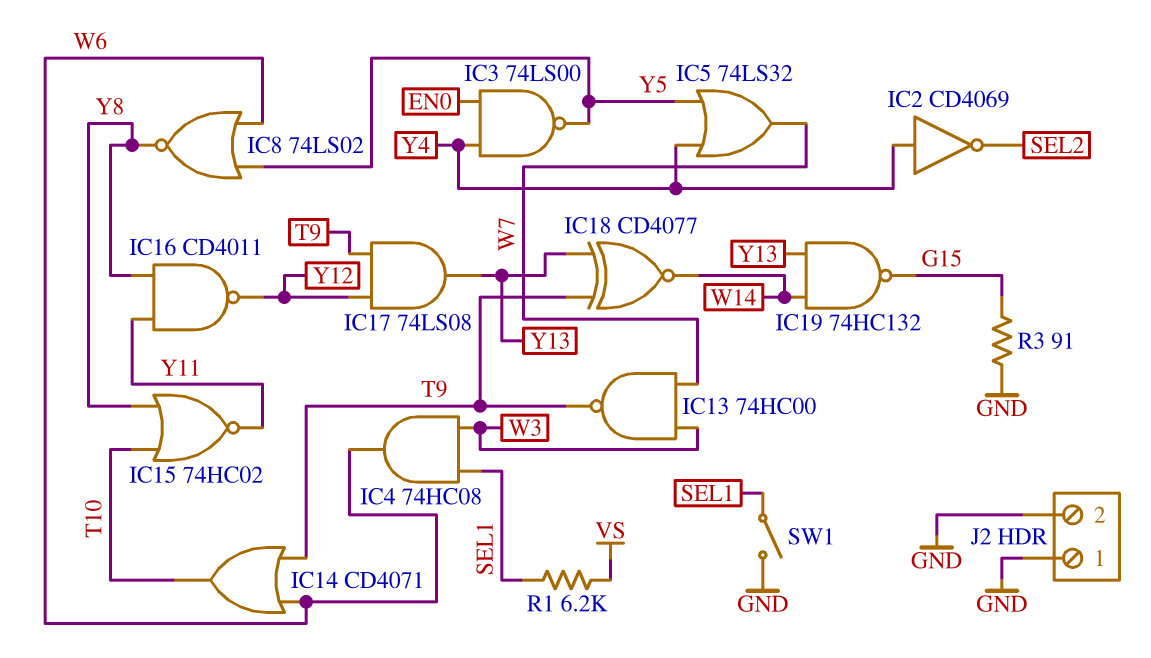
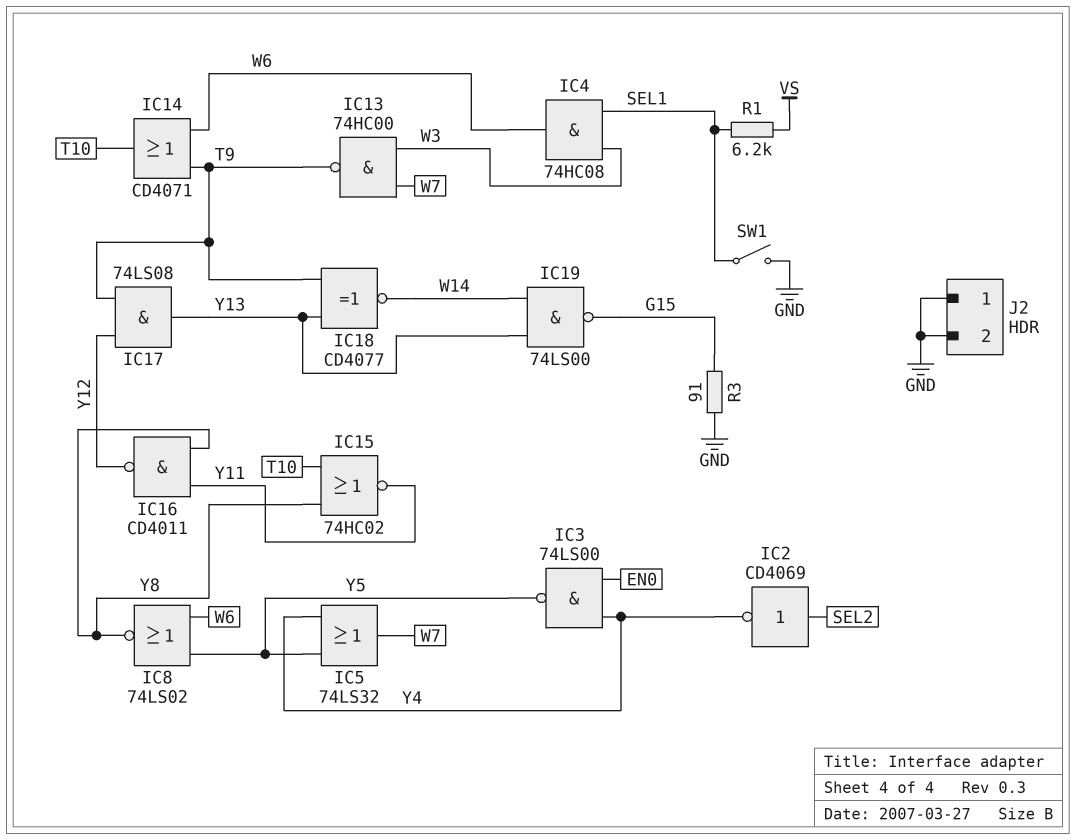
IC2: NOT CD4069 (in Y4, out SEL2) -> NOT CD4069 (in SEL2, out Y4)
IC19: NAND 74HC132 (in W14, in Y13, out G15) -> NAND 74LS00 (in W14, in Y13, out G15)

